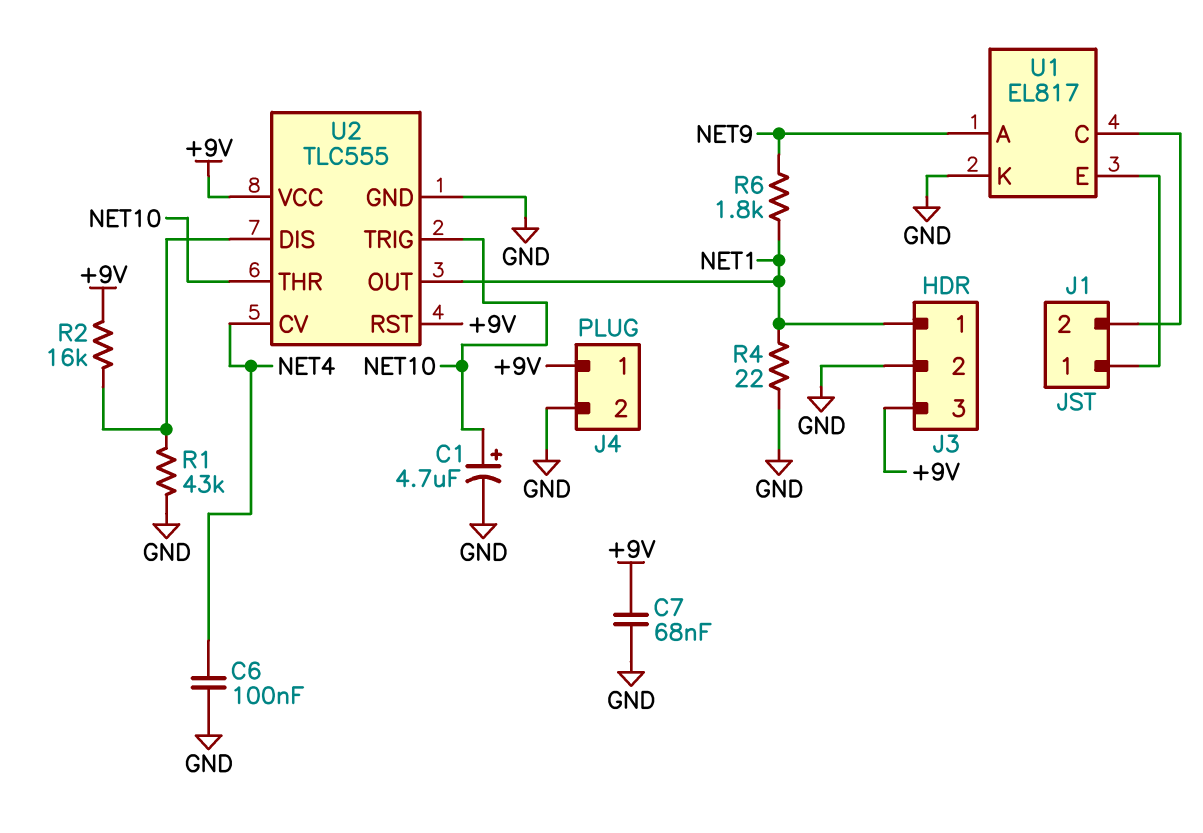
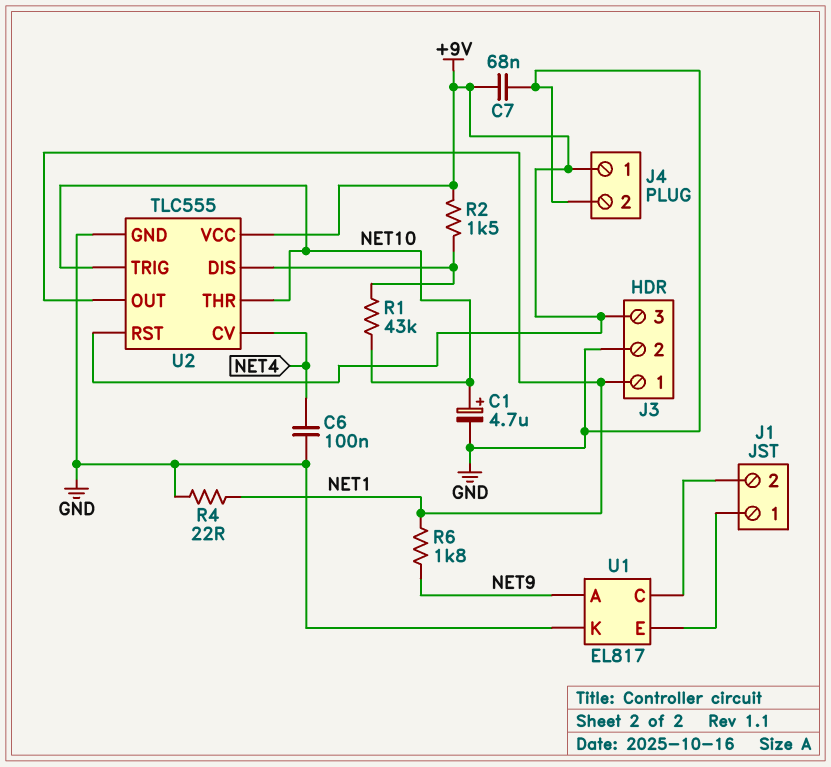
R1: 43k (GND, U2/DIS) -> 43k (NET10, U2/DIS)
R2: 16k (+9V, U2/DIS) -> 1.5k (+9V, U2/DIS)

